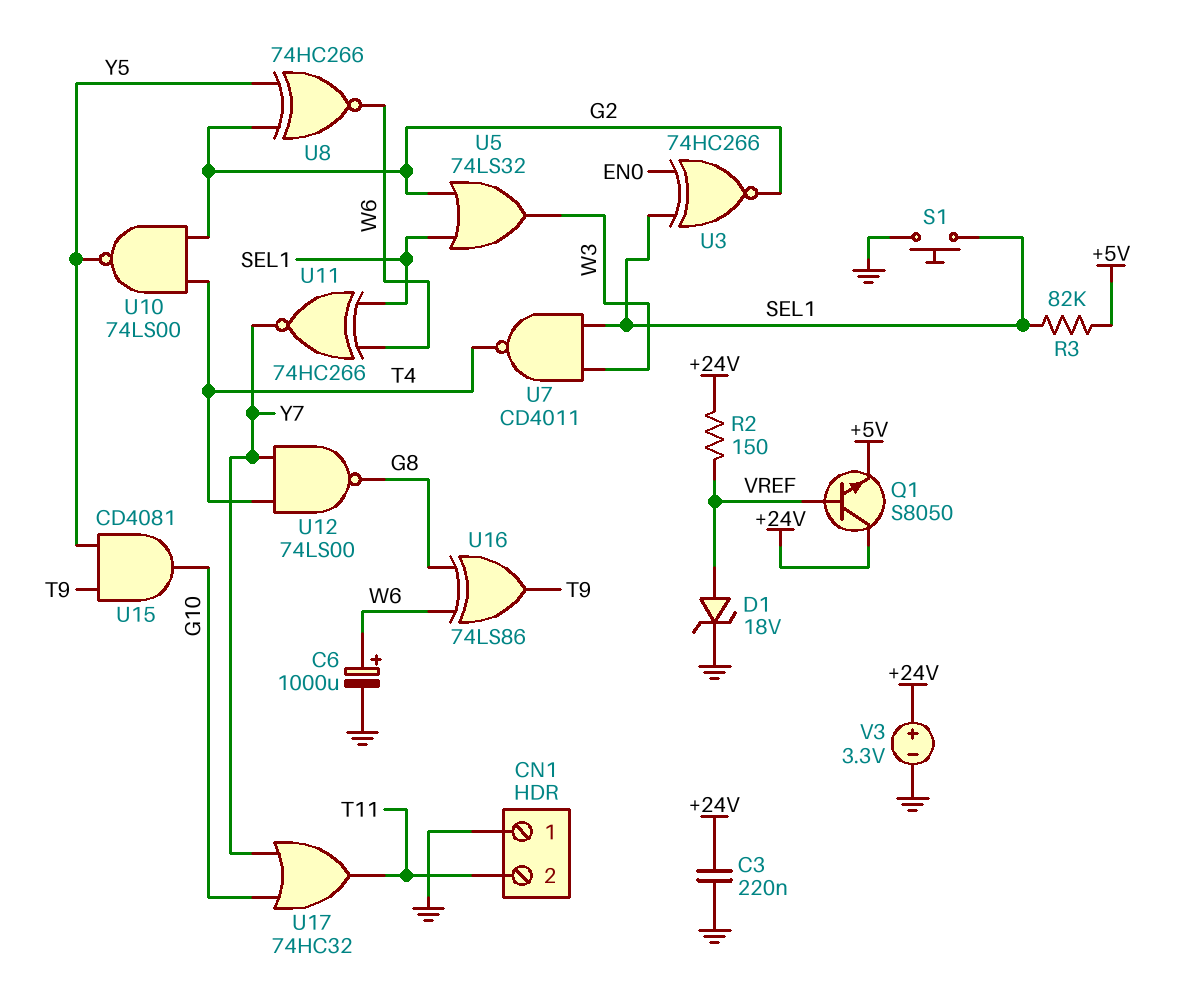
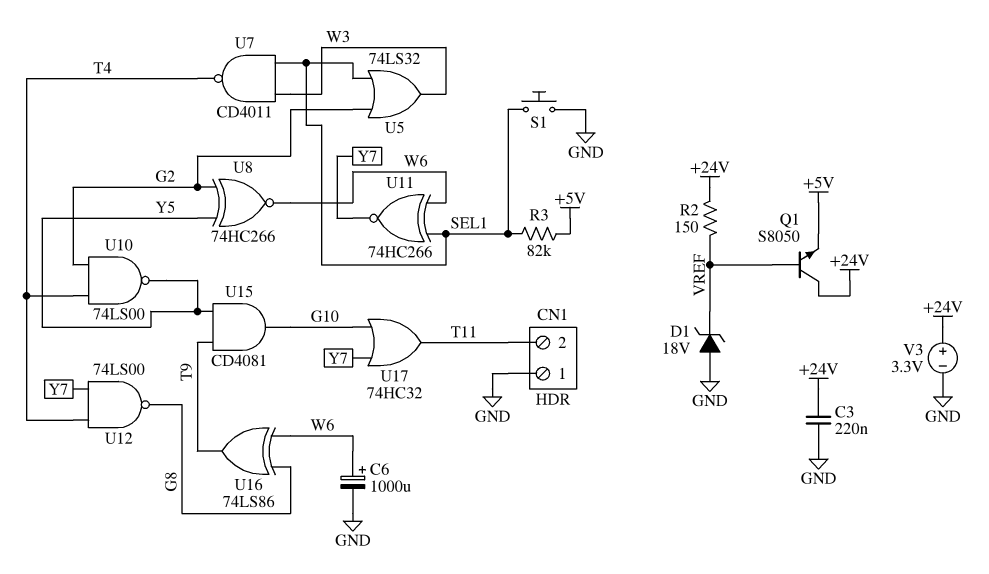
D1: zener 18V (A VREF, K GND) -> zener 18V (A GND, K VREF)
U3: XNOR 74HC266 (in EN0, in SEL1, out G2) -> none

